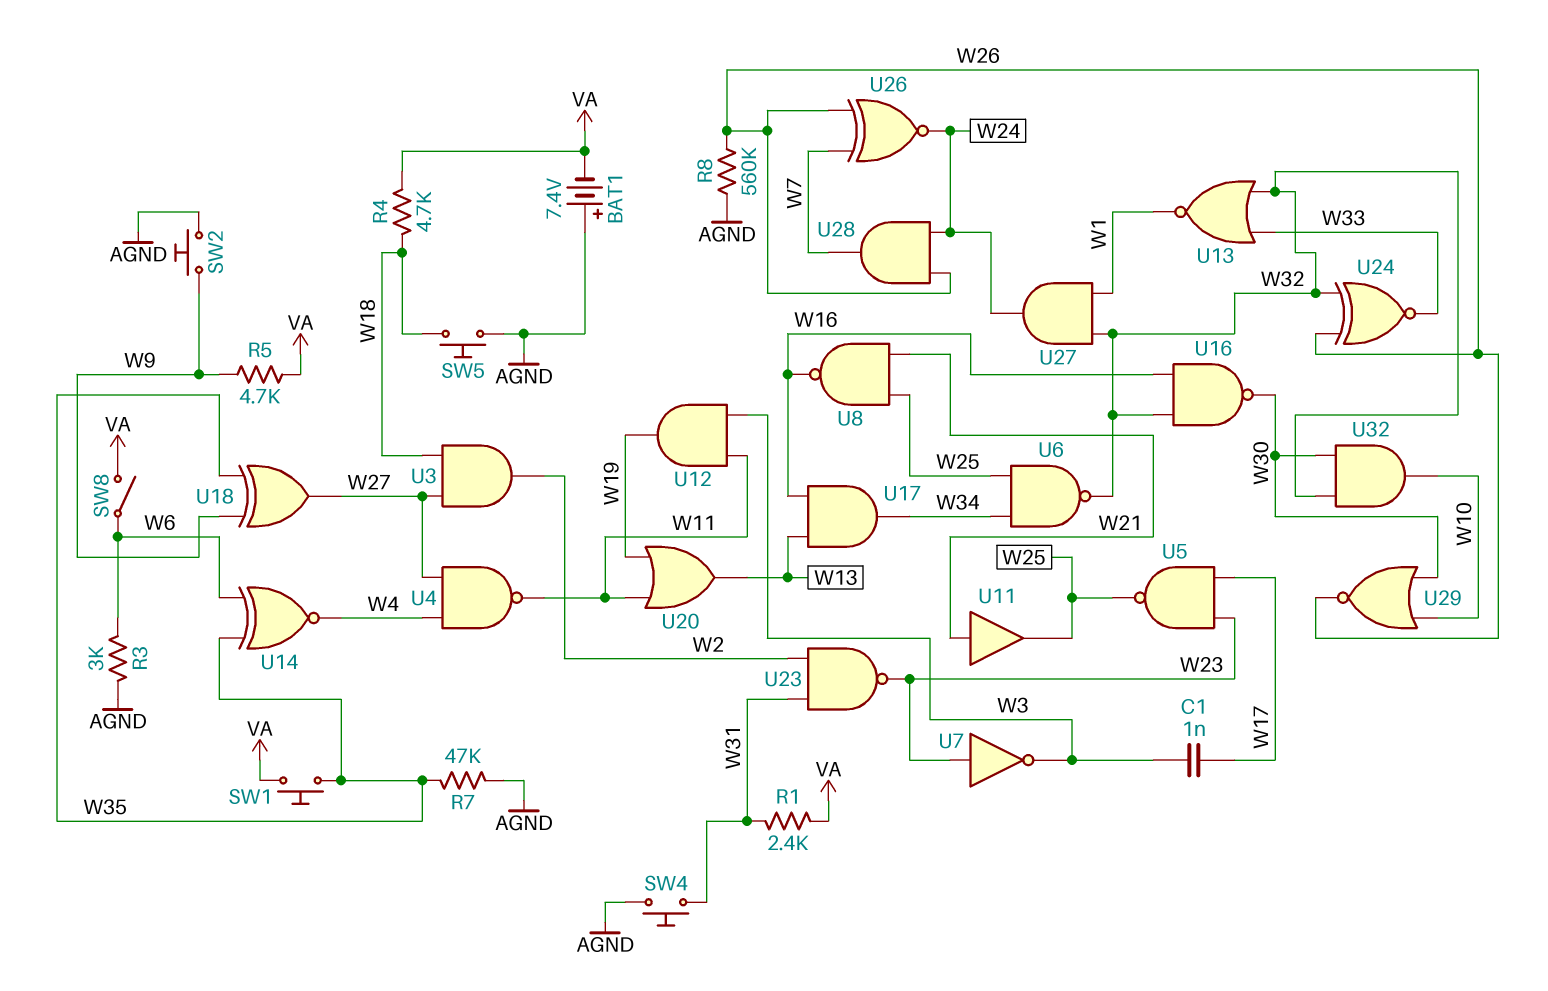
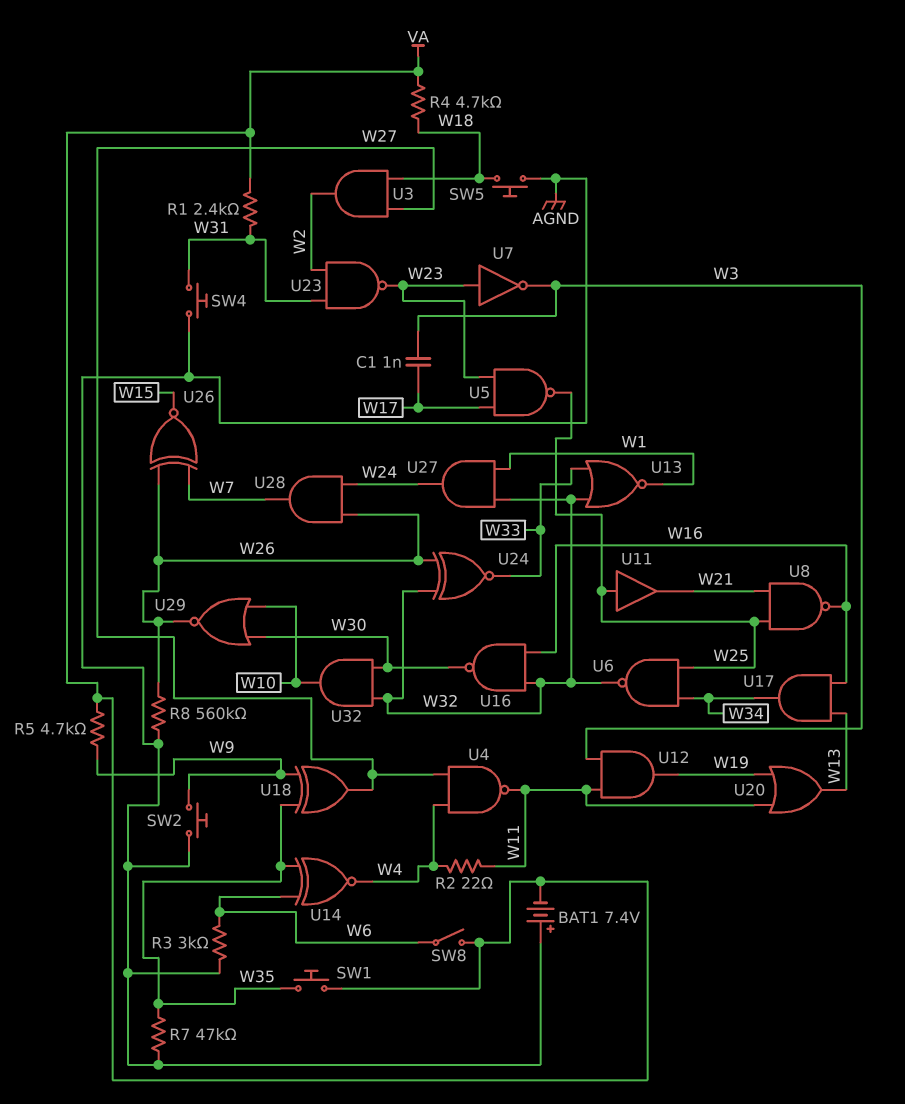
R2: none -> 22 (W4, W11)
U11: buffer (in W21, out W25) -> buffer (in W25, out W21)
U26: XNOR (in W7, in W26, out W24) -> XNOR (in W7, in W26, out W15)

